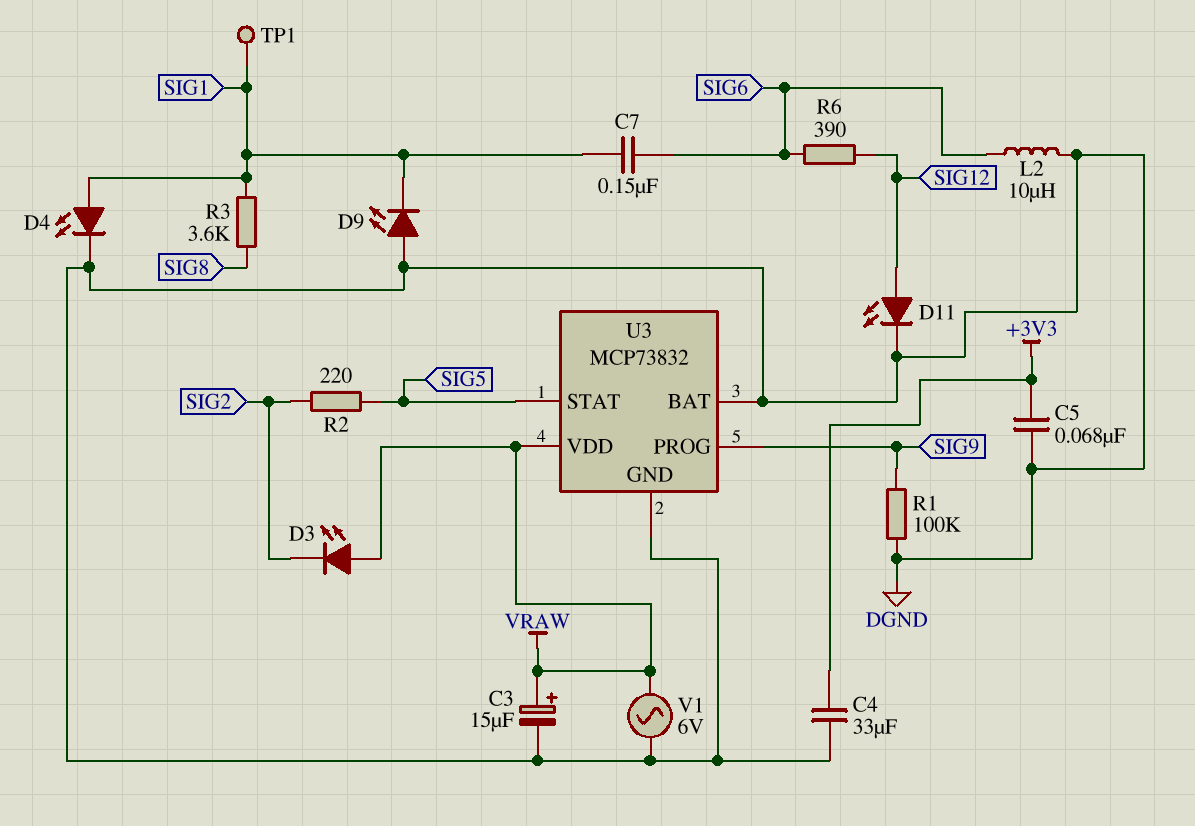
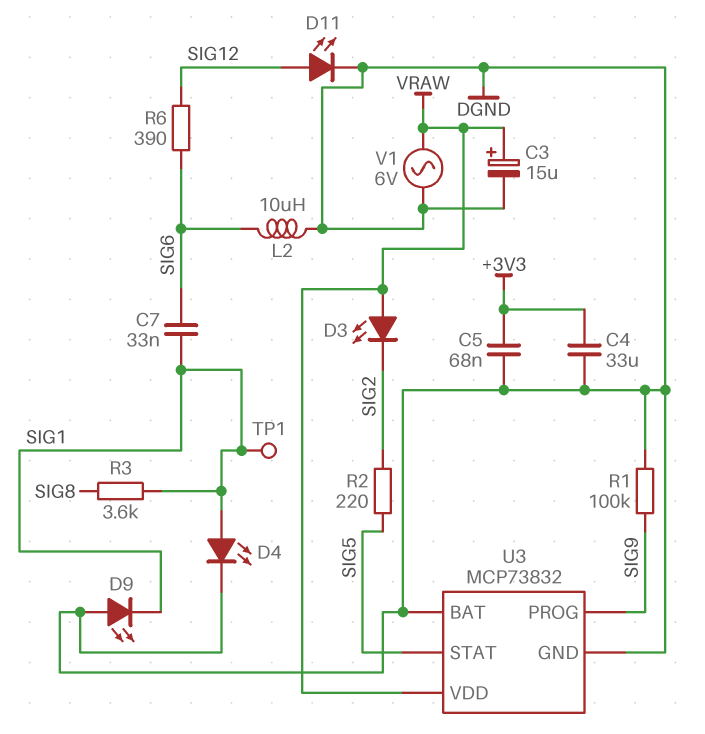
C7: 150nF (SIG1, SIG6) -> 33nF (SIG1, SIG6)

